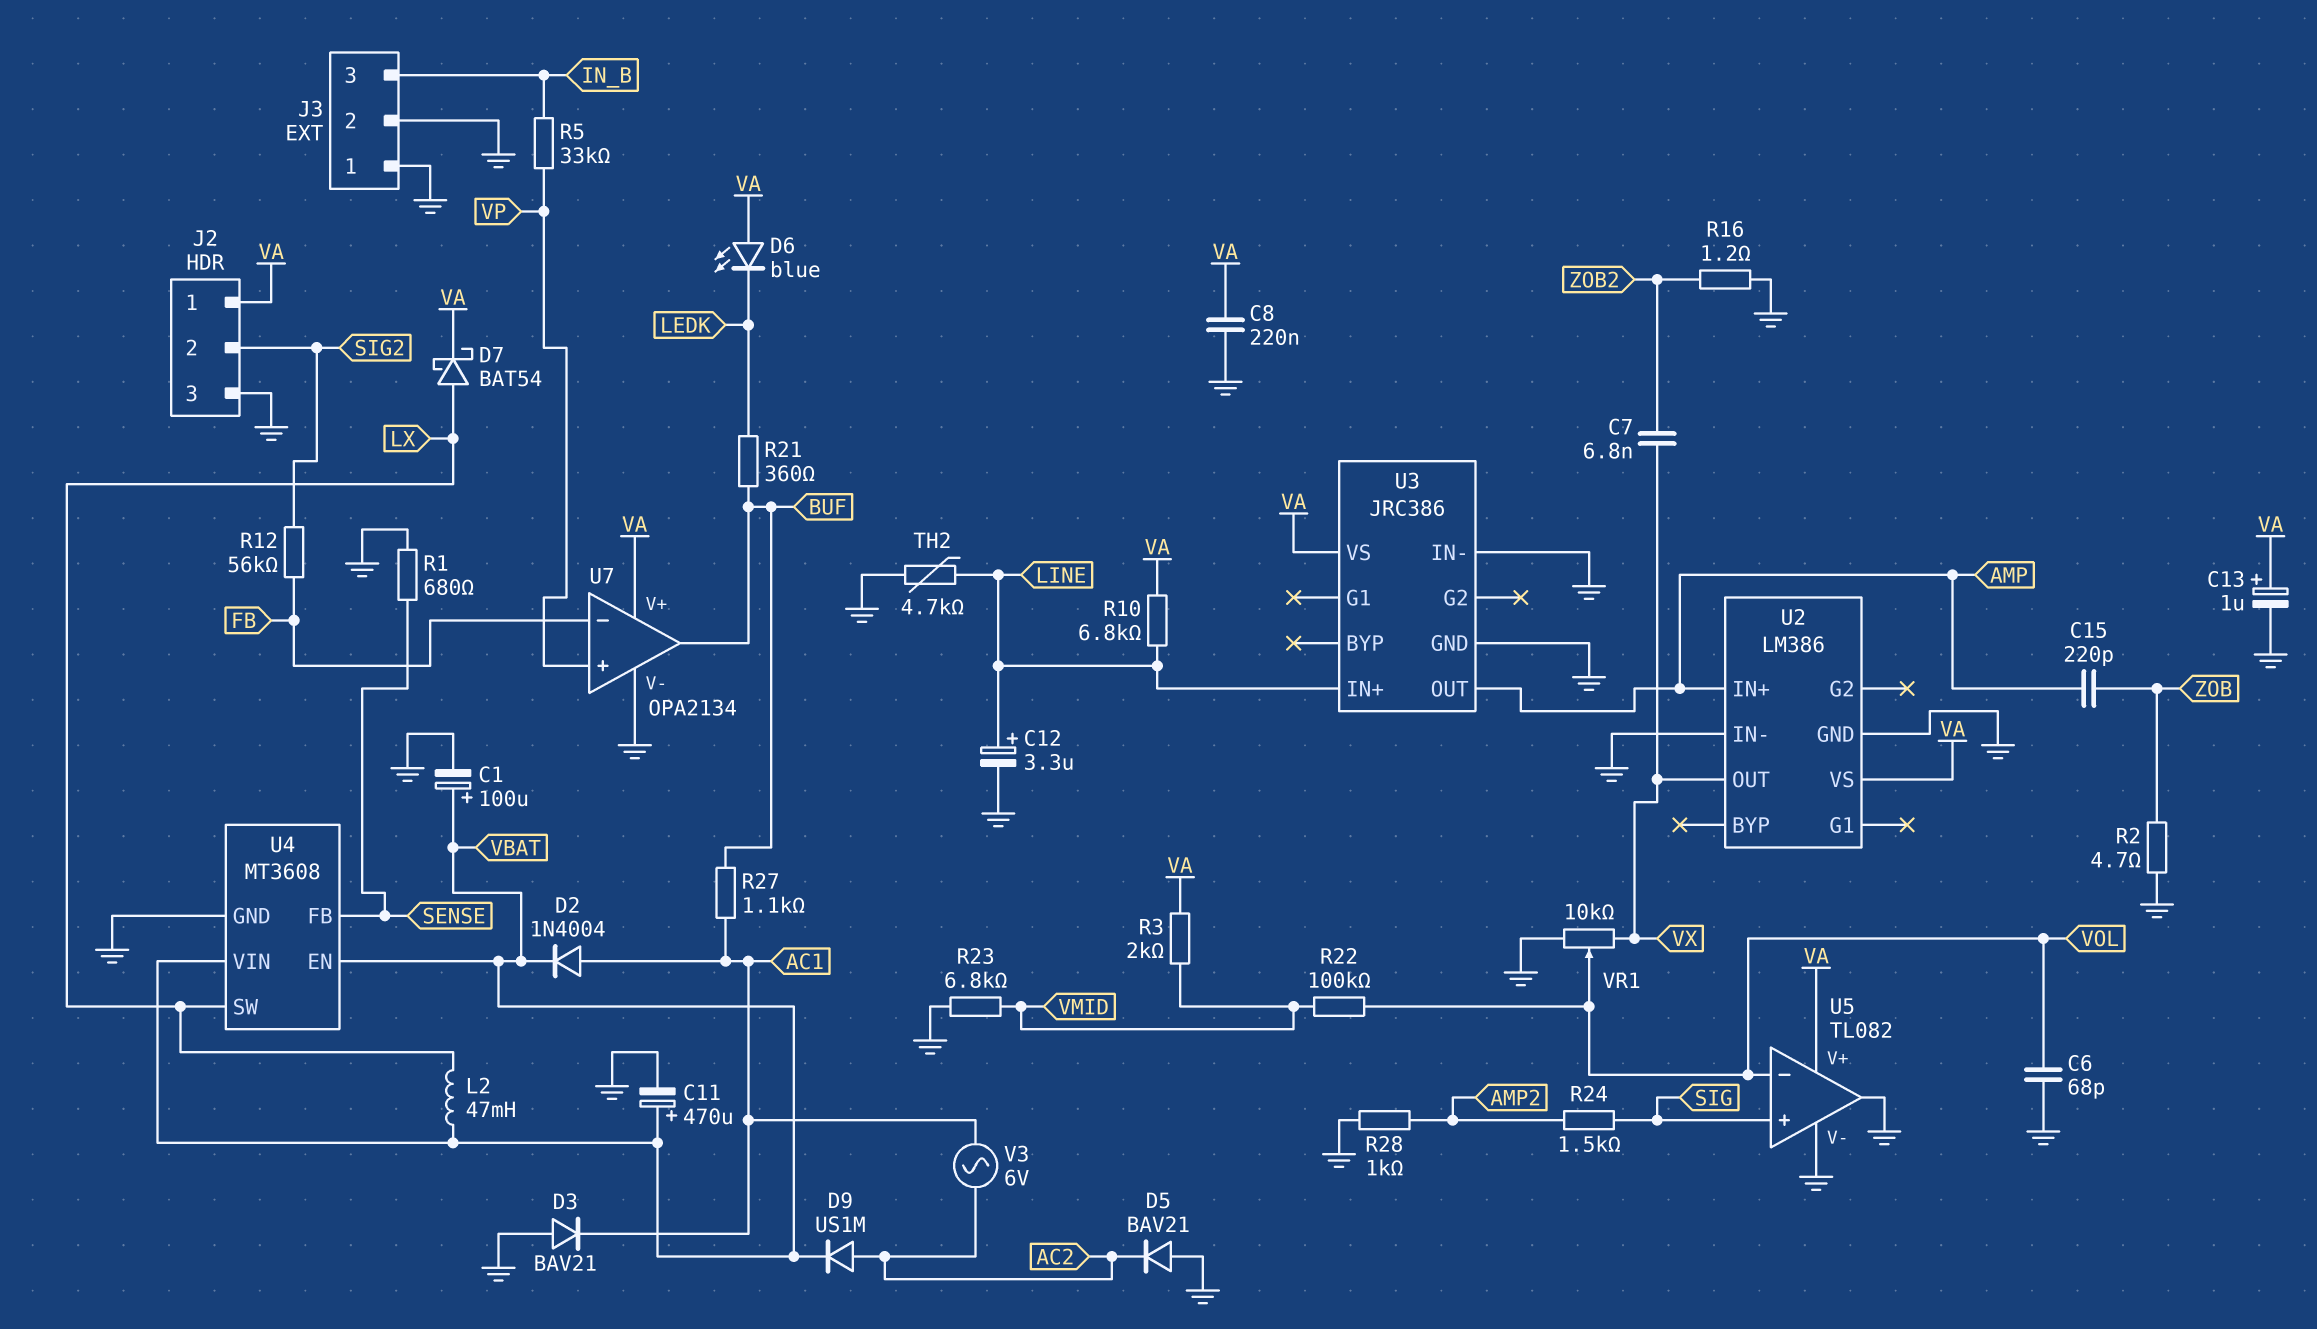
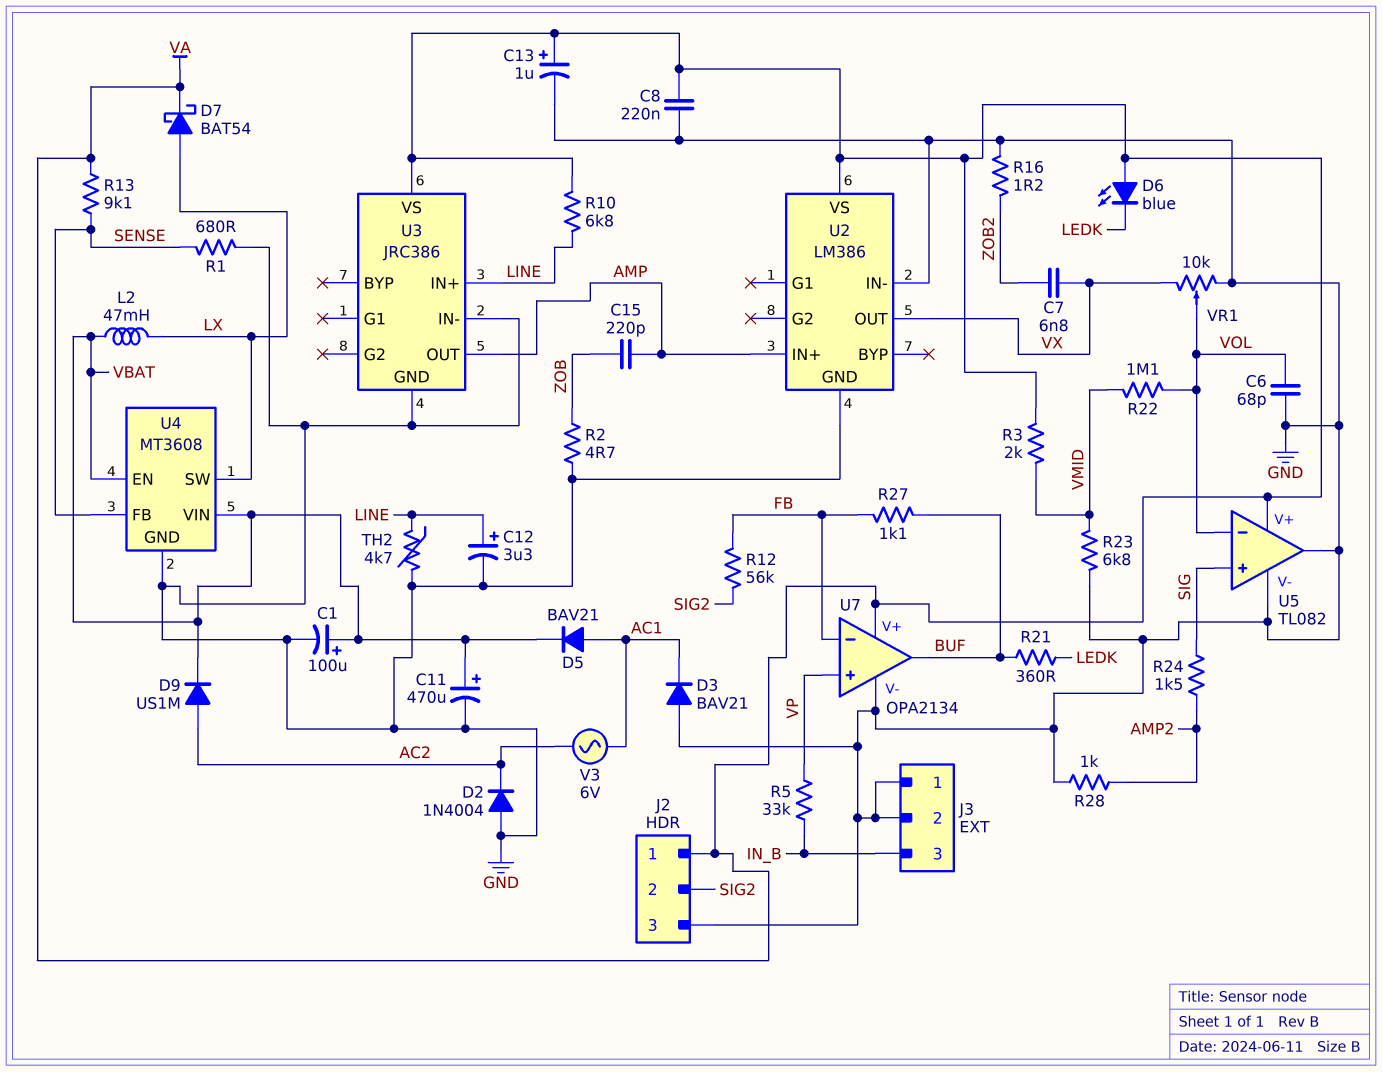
D2: diode 1N4004 (A AC1, K VBAT) -> diode 1N4004 (A GND, K AC2)
D5: diode BAV21 (A GND, K AC2) -> diode BAV21 (A AC1, K VBAT)
R13: none -> 9.1k (SENSE, VA)
R22: 100k (VMID, VOL) -> 1.1M (VMID, VOL)
R27: 1.1k (AC1, BUF) -> 1.1k (BUF, FB)

